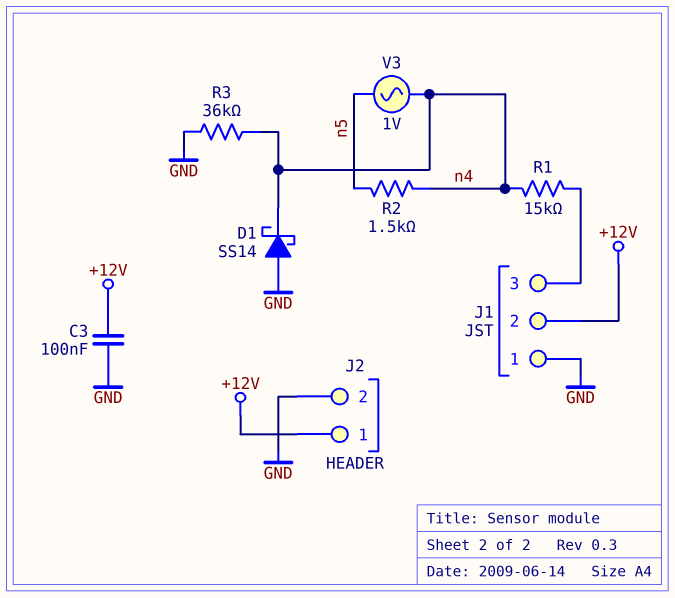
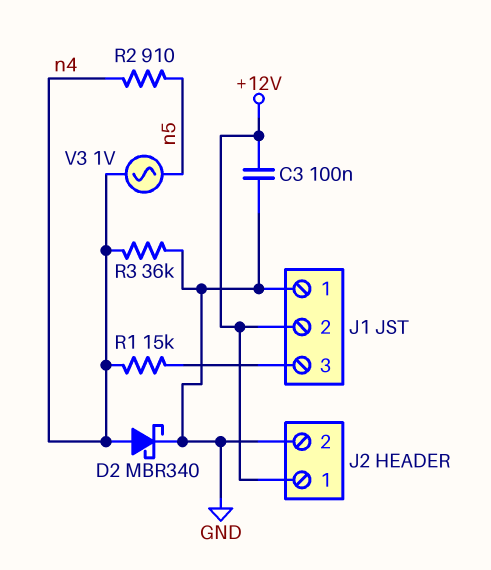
D1: schottky SS14 (A GND, K n4) -> none
D2: none -> schottky MBR340 (A n4, K GND)
R2: 1.5k (n4, n5) -> 910 (n4, n5)

